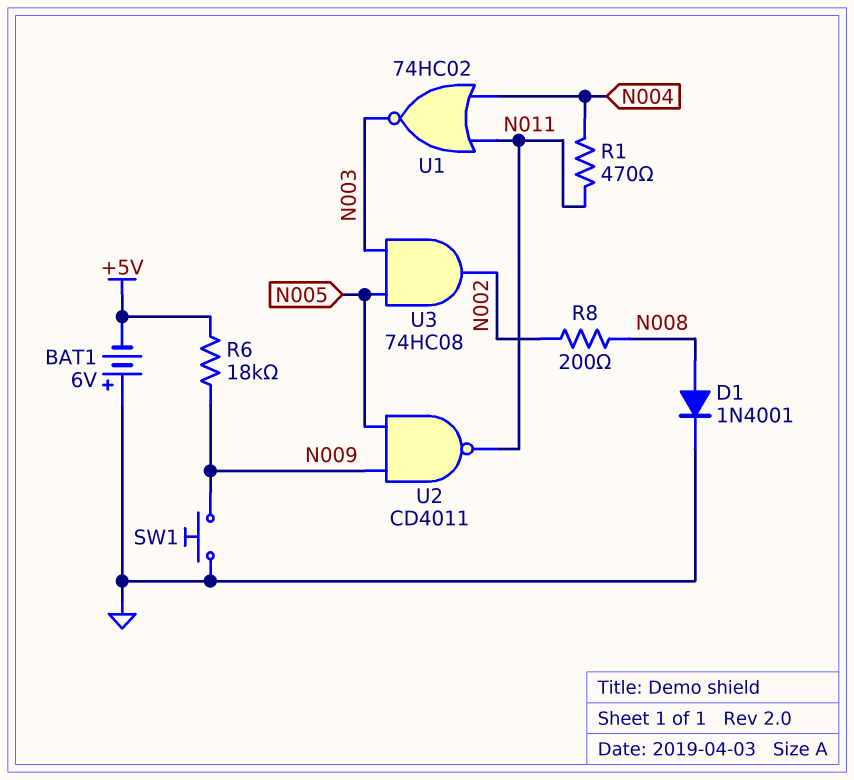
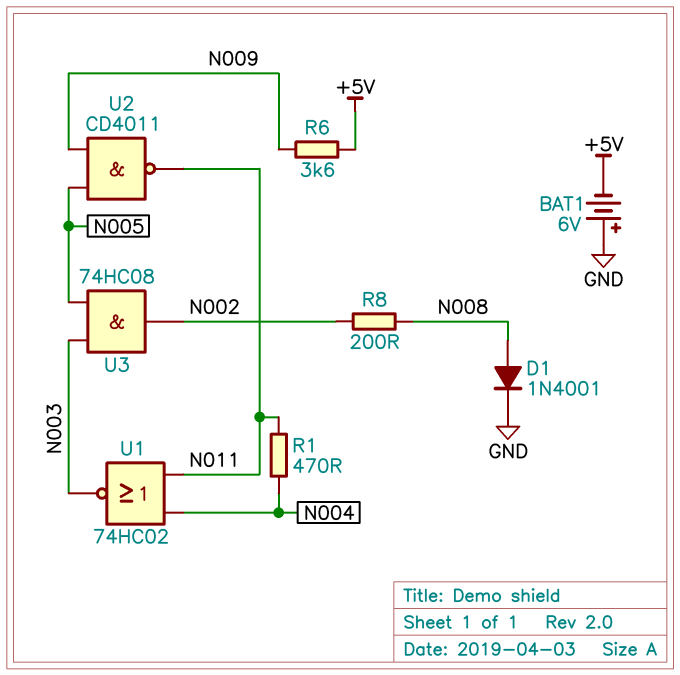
R6: 18k (+5V, N009) -> 3.6k (+5V, N009)
SW1: button (GND, N009) -> none

